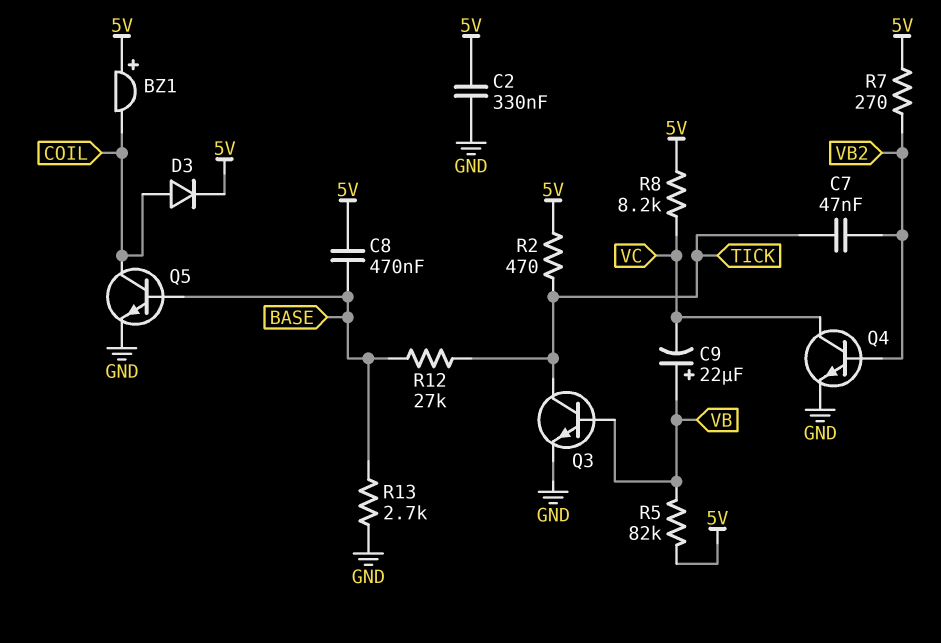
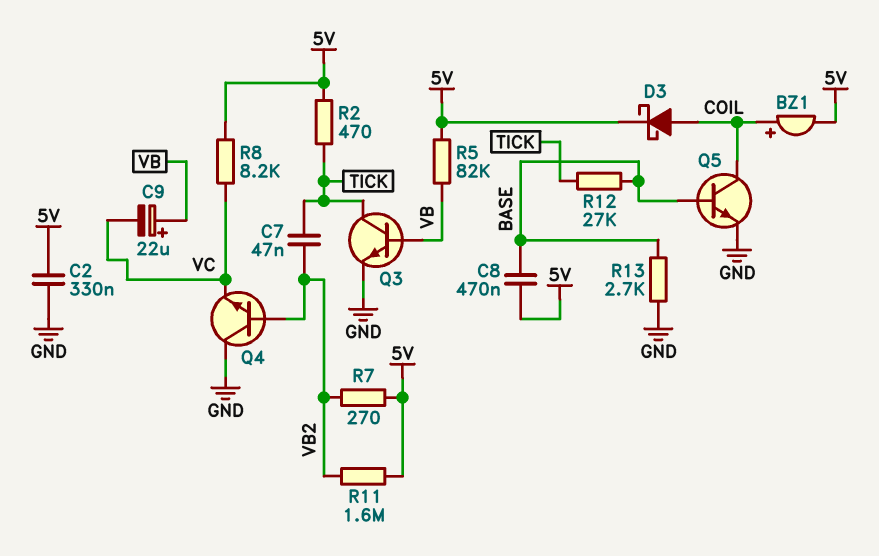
BZ1: buzzer (plus 5V, minus COIL) -> buzzer (plus COIL, minus 5V)
D3: diode (A COIL, K 5V) -> schottky (A COIL, K 5V)
Q4: NPN (B VB2, C VC, E GND) -> NPN (B VB2, C GND, E VC)
R11: none -> 1.6M (5V, VB2)

